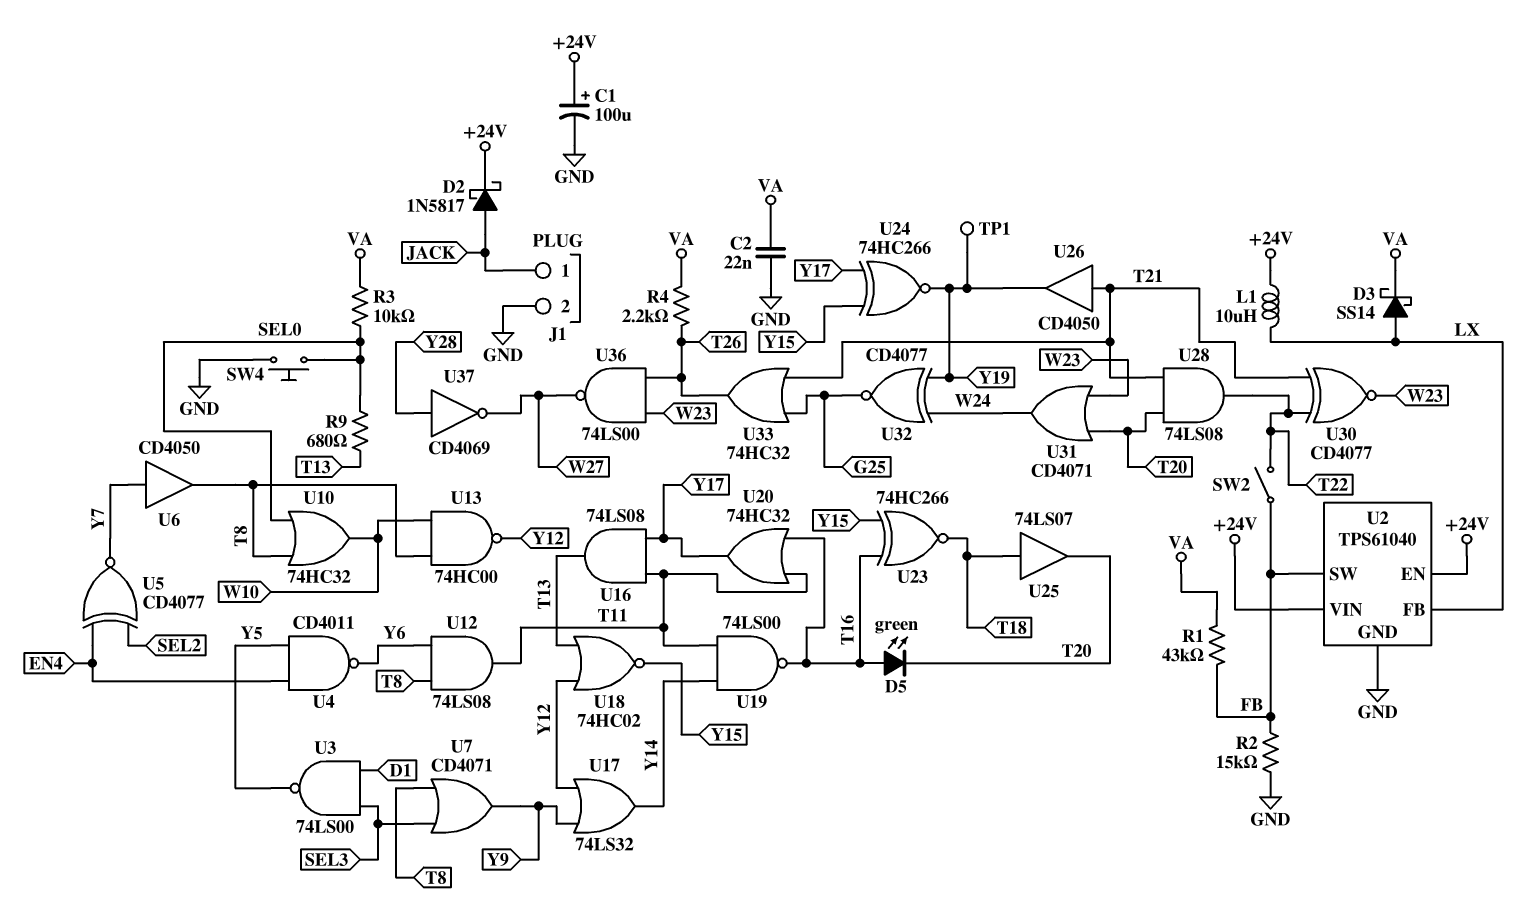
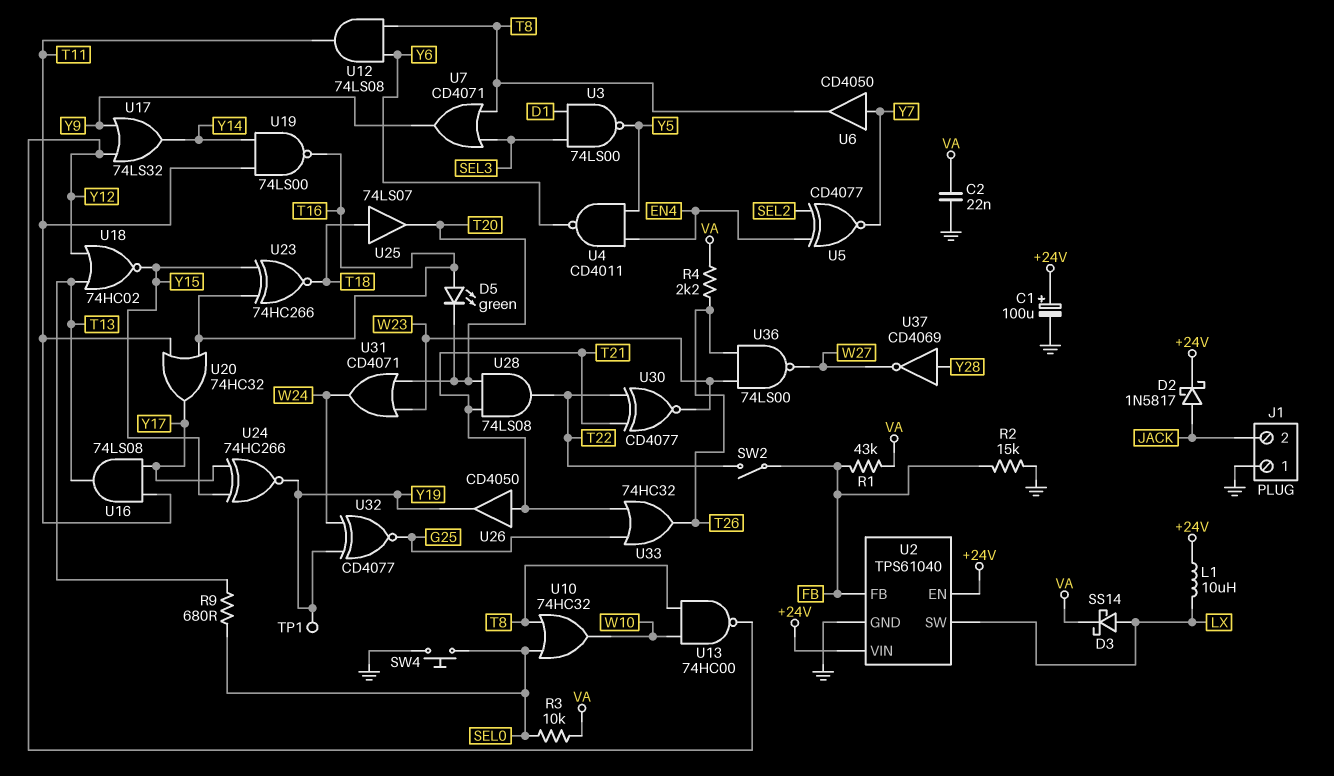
J1 pin 1: JACK -> GND
J1 pin 2: GND -> JACK
U2 pin FB: LX -> FB
U2 pin SW: FB -> LX

